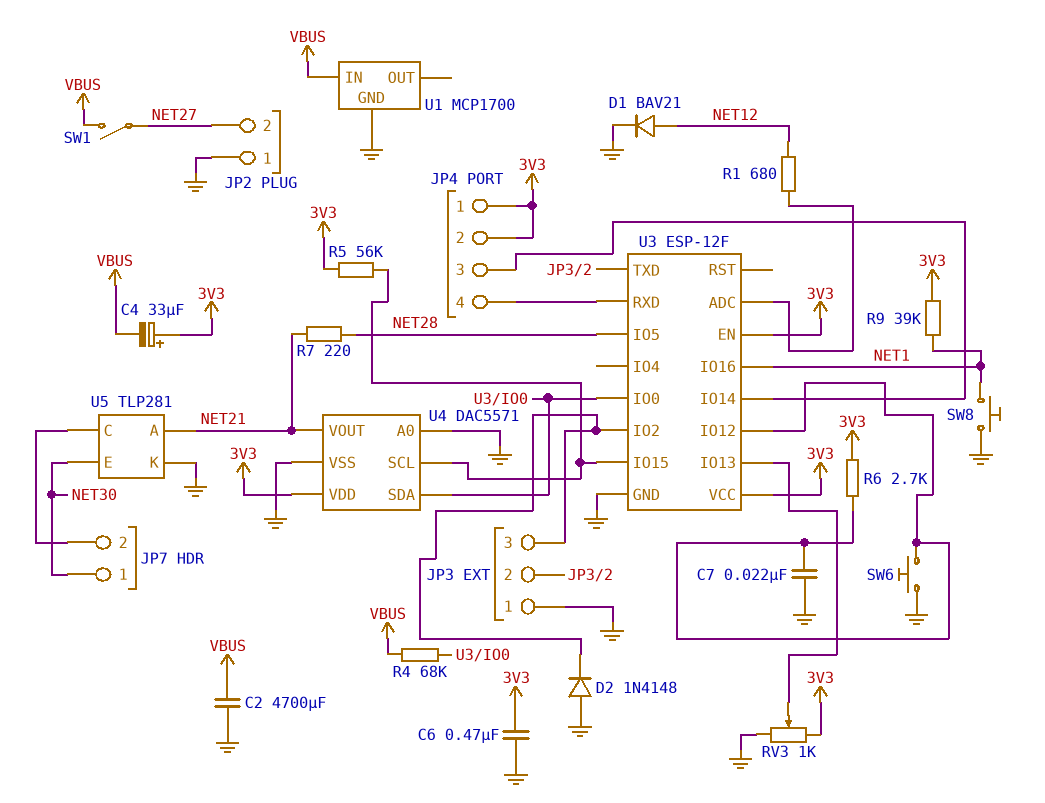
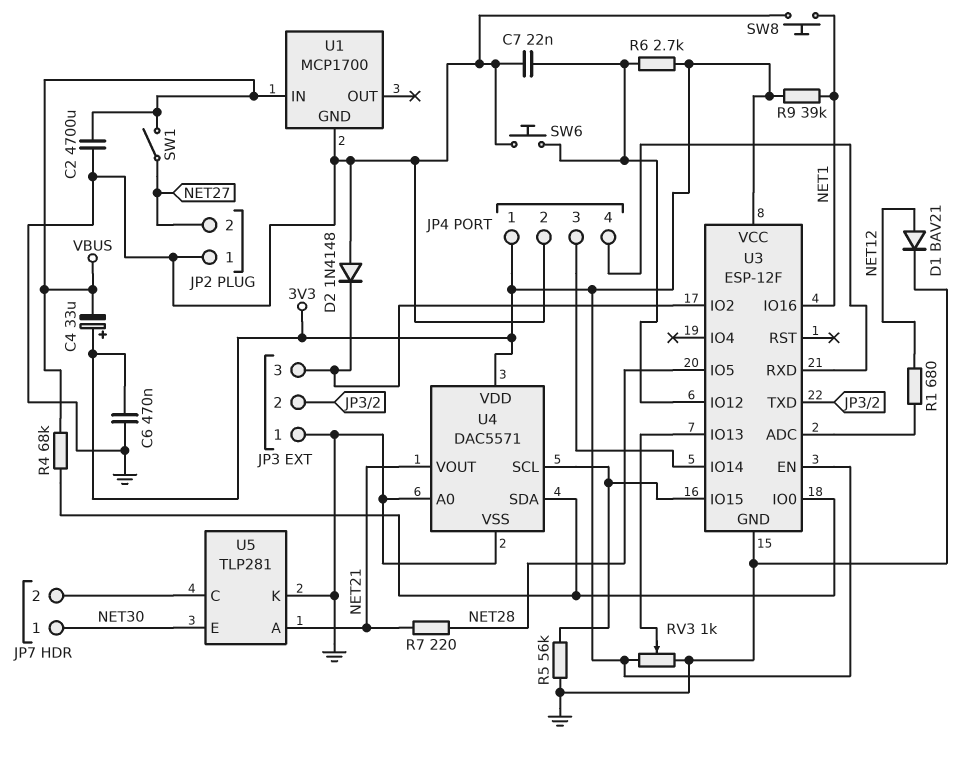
JP4 pin 2: 3V3 -> GND
R5: 56k (3V3, U3/IO15) -> 56k (GND, U3/IO15)

